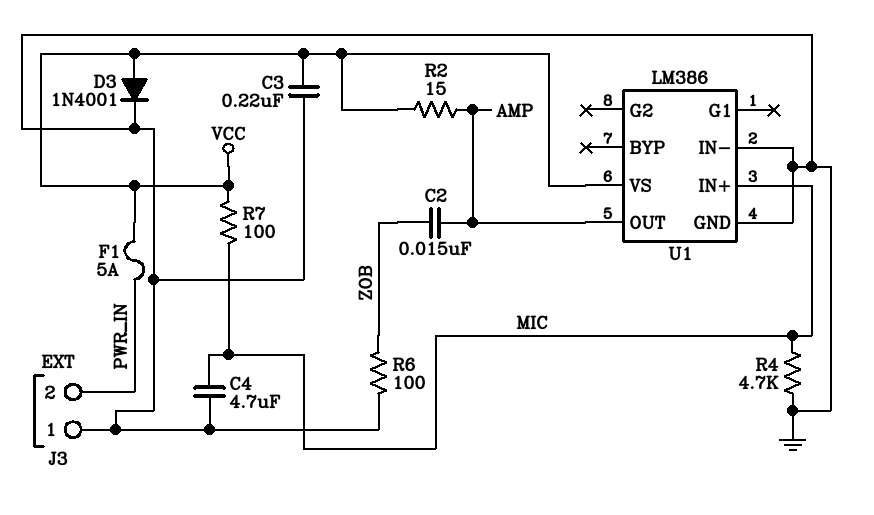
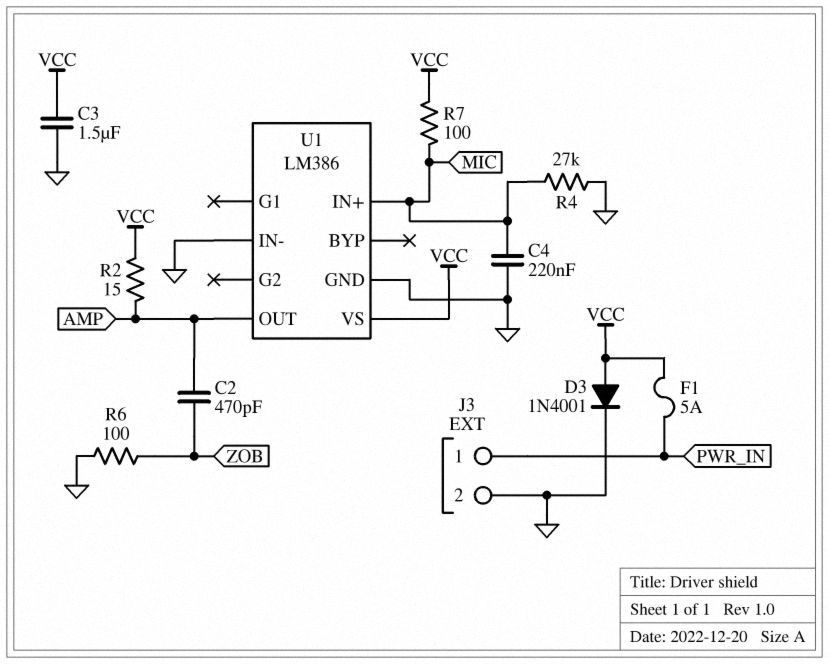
C2: 15nF (AMP, ZOB) -> 470pF (AMP, ZOB)
C3: 220nF (GND, VCC) -> 1.5uF (GND, VCC)
C4: 4.7uF (GND, MIC) -> 220nF (GND, MIC)
J3 pin 1: GND -> PWR_IN
J3 pin 2: PWR_IN -> GND
R4: 4.7k (GND, MIC) -> 27k (GND, MIC)

